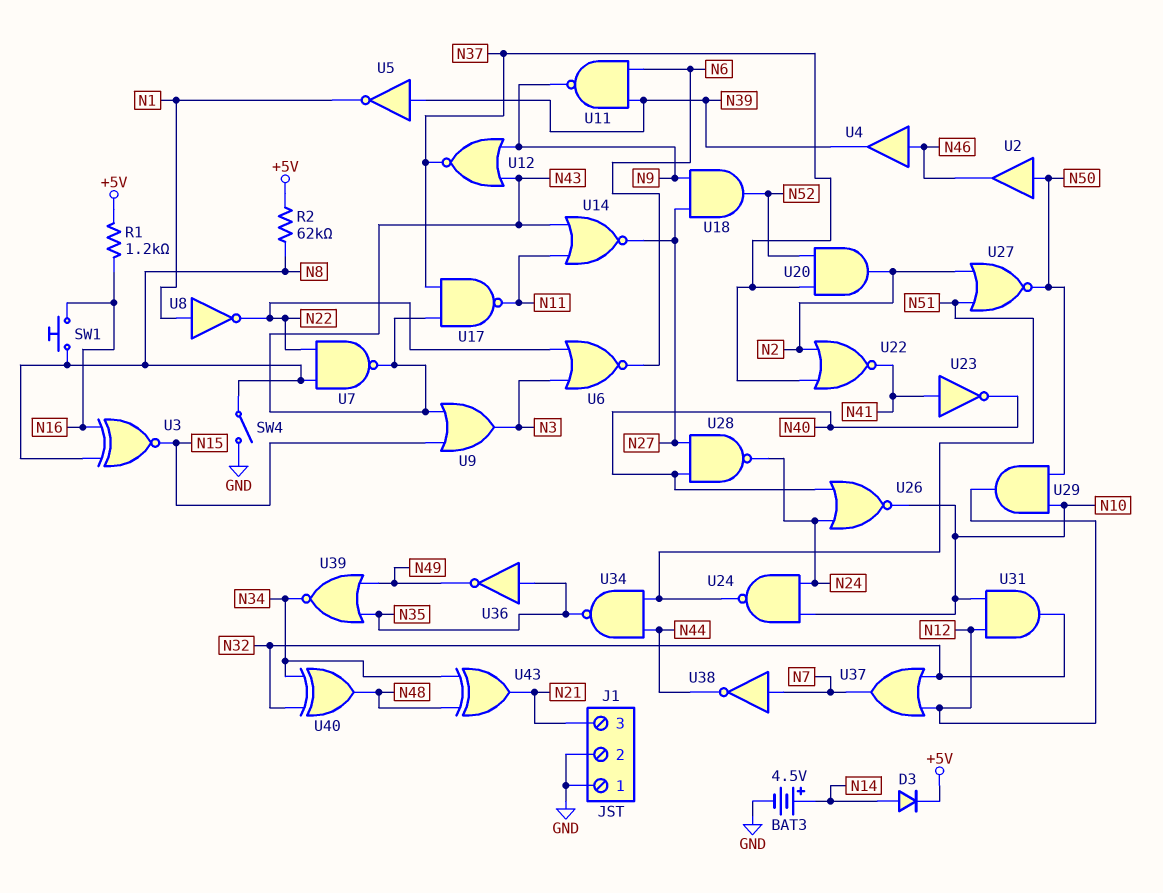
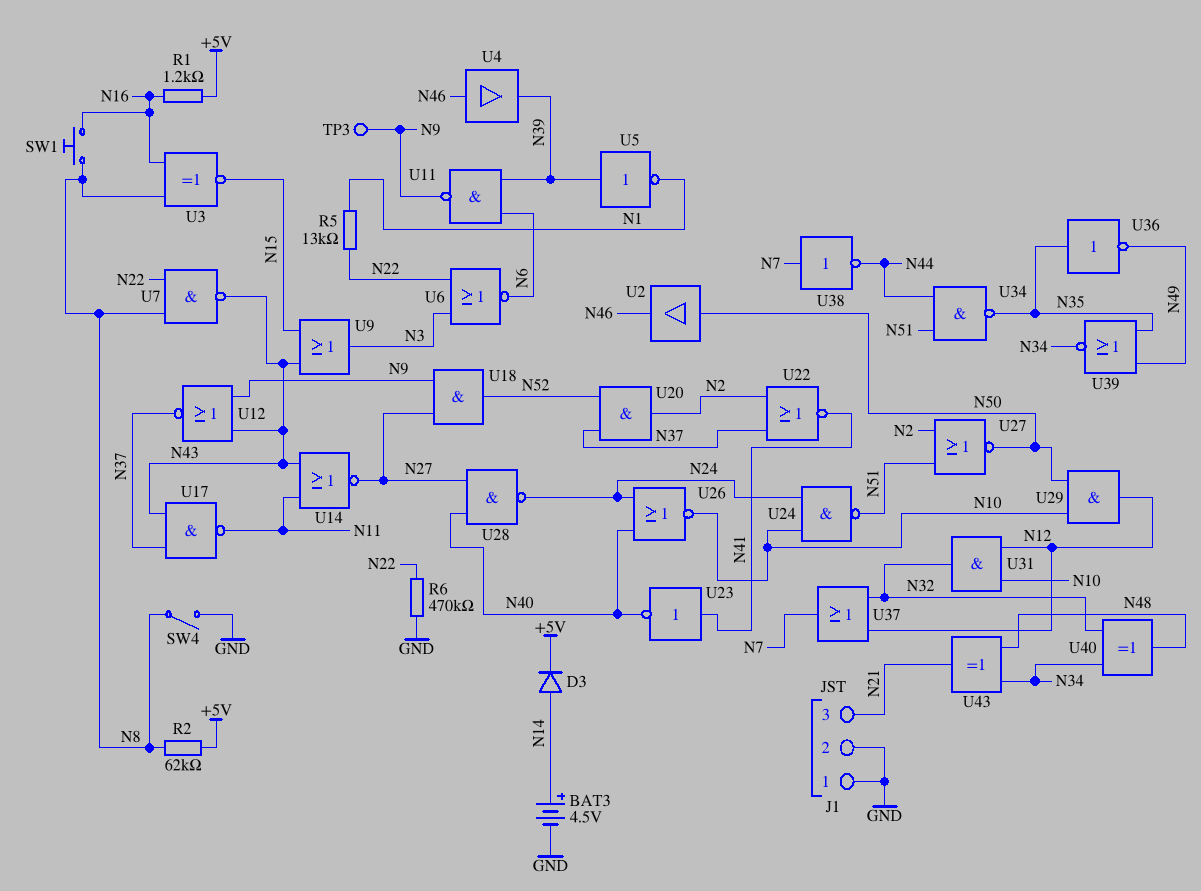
R5: none -> 13k (N1, N22)
R6: none -> 470k (GND, N22)
TP3: none -> test point (N9)
U8: NOT (in N1, out N22) -> none

